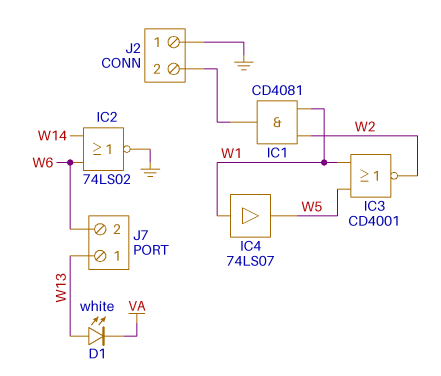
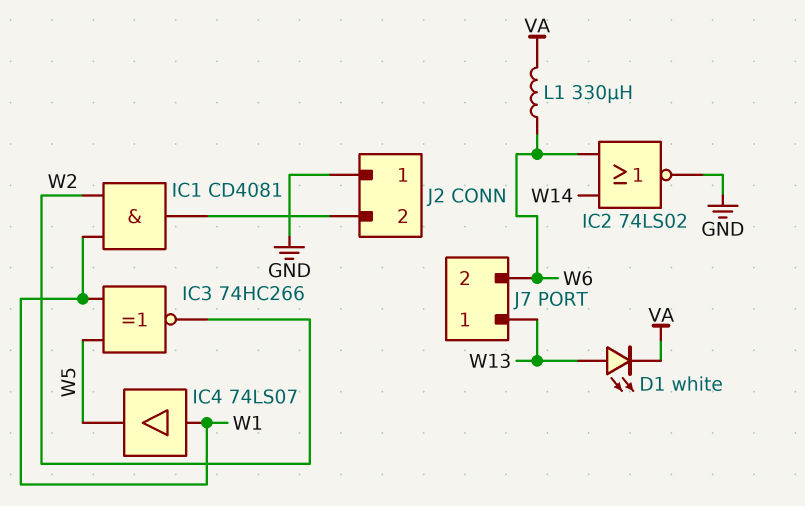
IC3: NOR CD4001 (in W1, in W5, out W2) -> XNOR 74HC266 (in W1, in W5, out W2)
L1: none -> 330uH (VA, W6)

